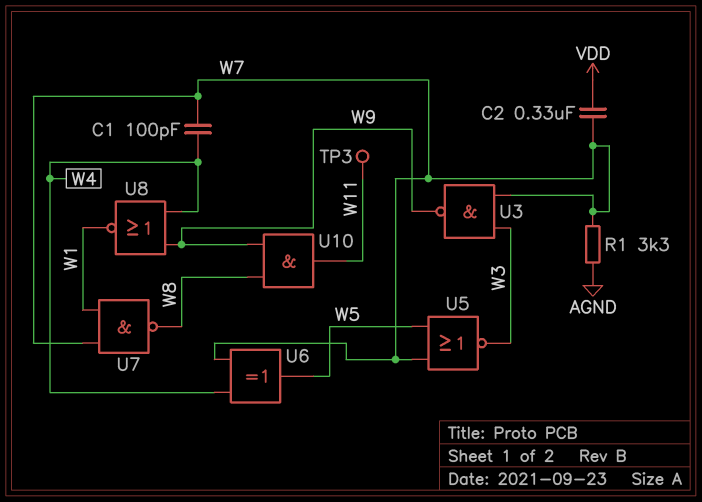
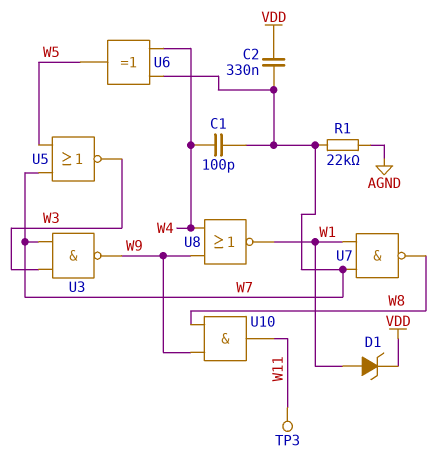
D1: none -> zener (A W1, K VDD)
R1: 3.3k (AGND, W7) -> 22k (AGND, W7)

